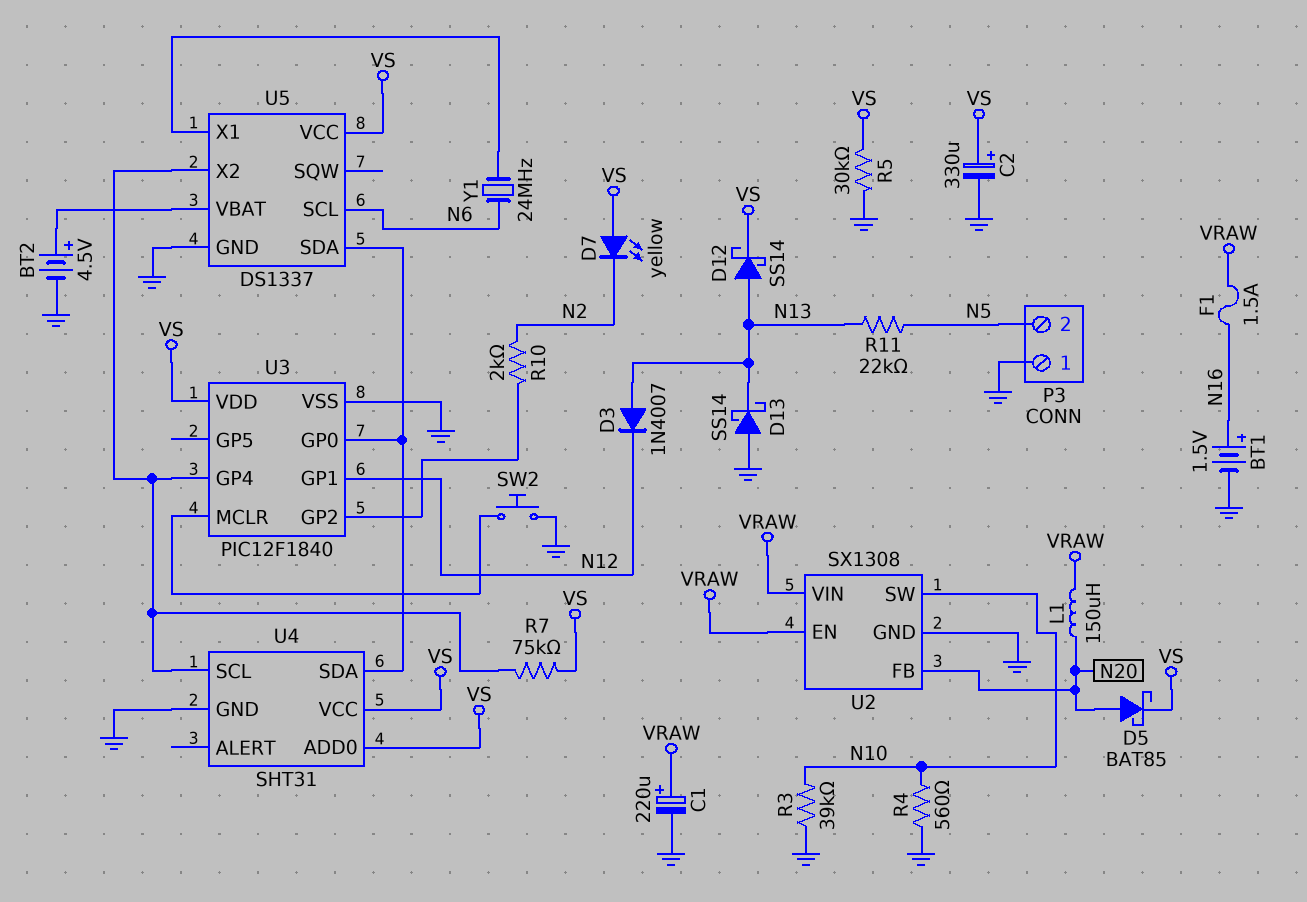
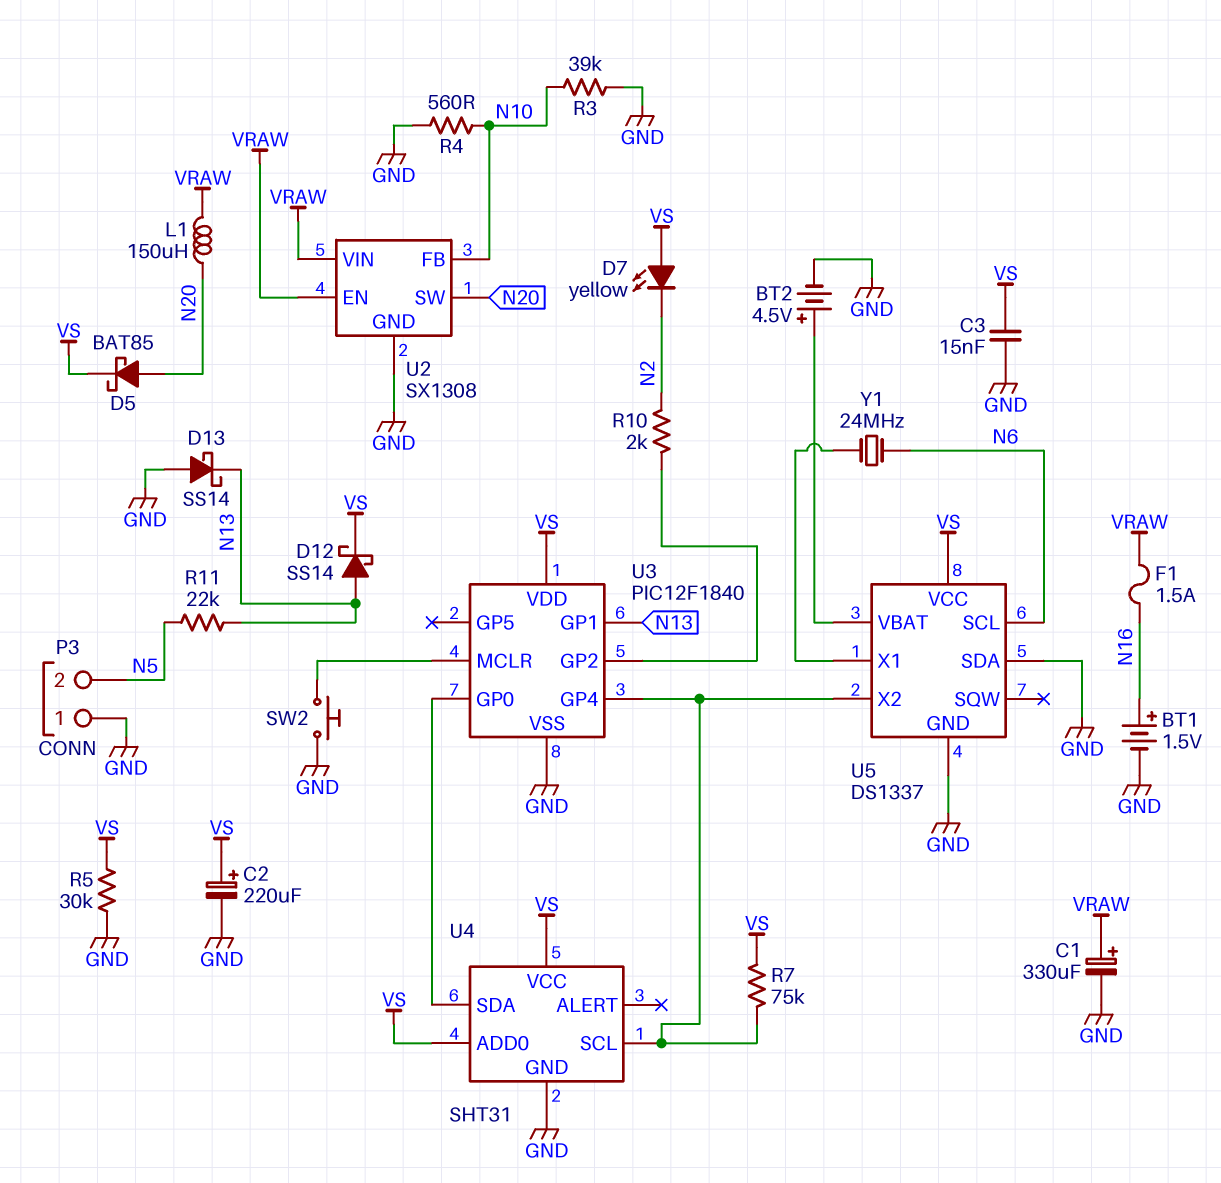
C1: 220uF (plus VRAW, minus GND) -> 330uF (plus VRAW, minus GND)
C2: 330uF (plus VS, minus GND) -> 220uF (plus VS, minus GND)
C3: none -> 15nF (GND, VS)
D3: diode 1N4007 (A N13, K N12) -> none
U2 pin FB: N20 -> N10
U2 pin SW: N10 -> N20
U3 pin GP1: N12 -> N13
U5 pin SDA: U3/GP0 -> GND

